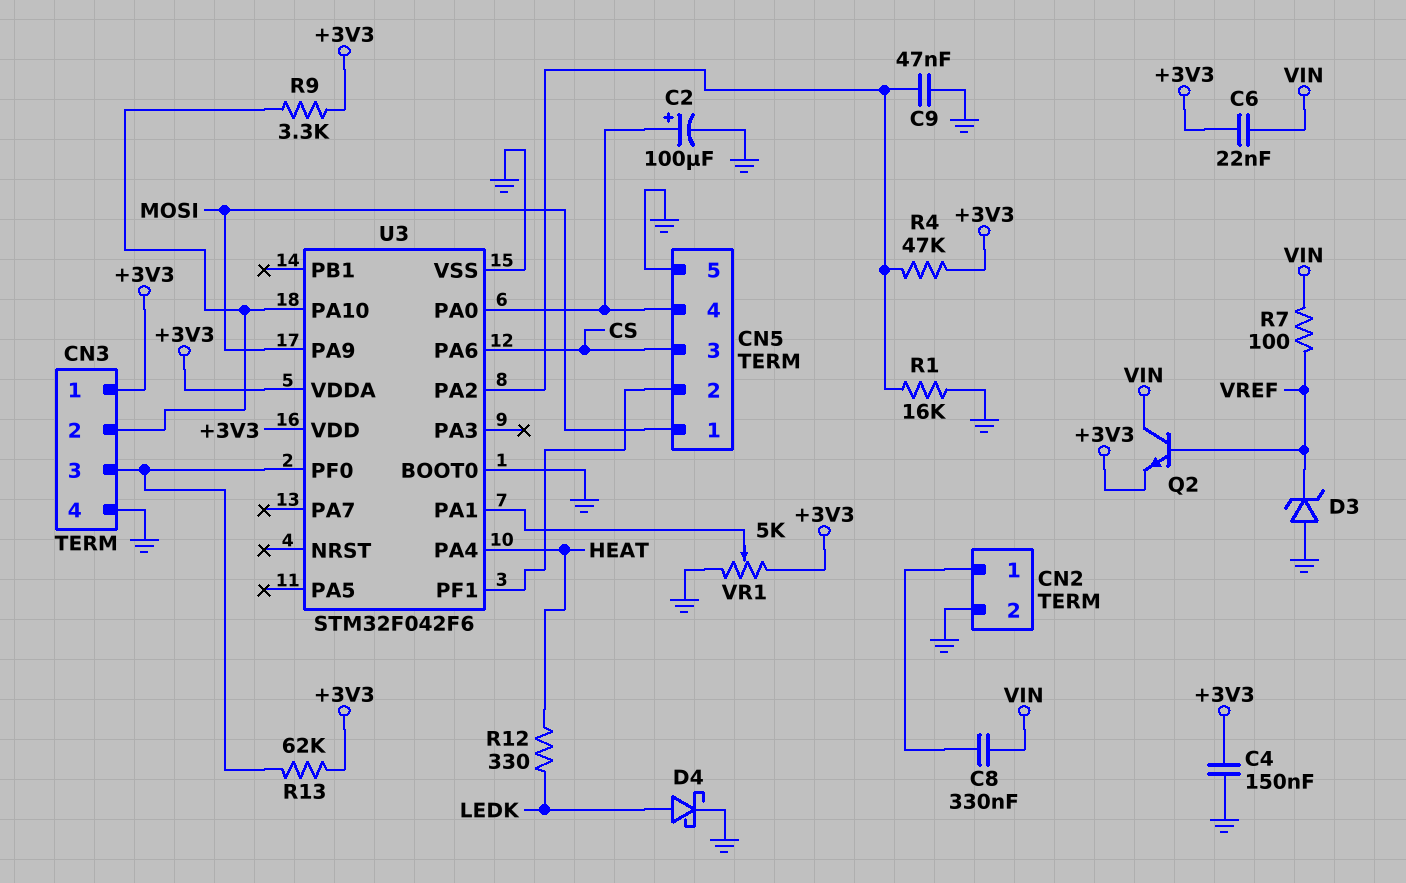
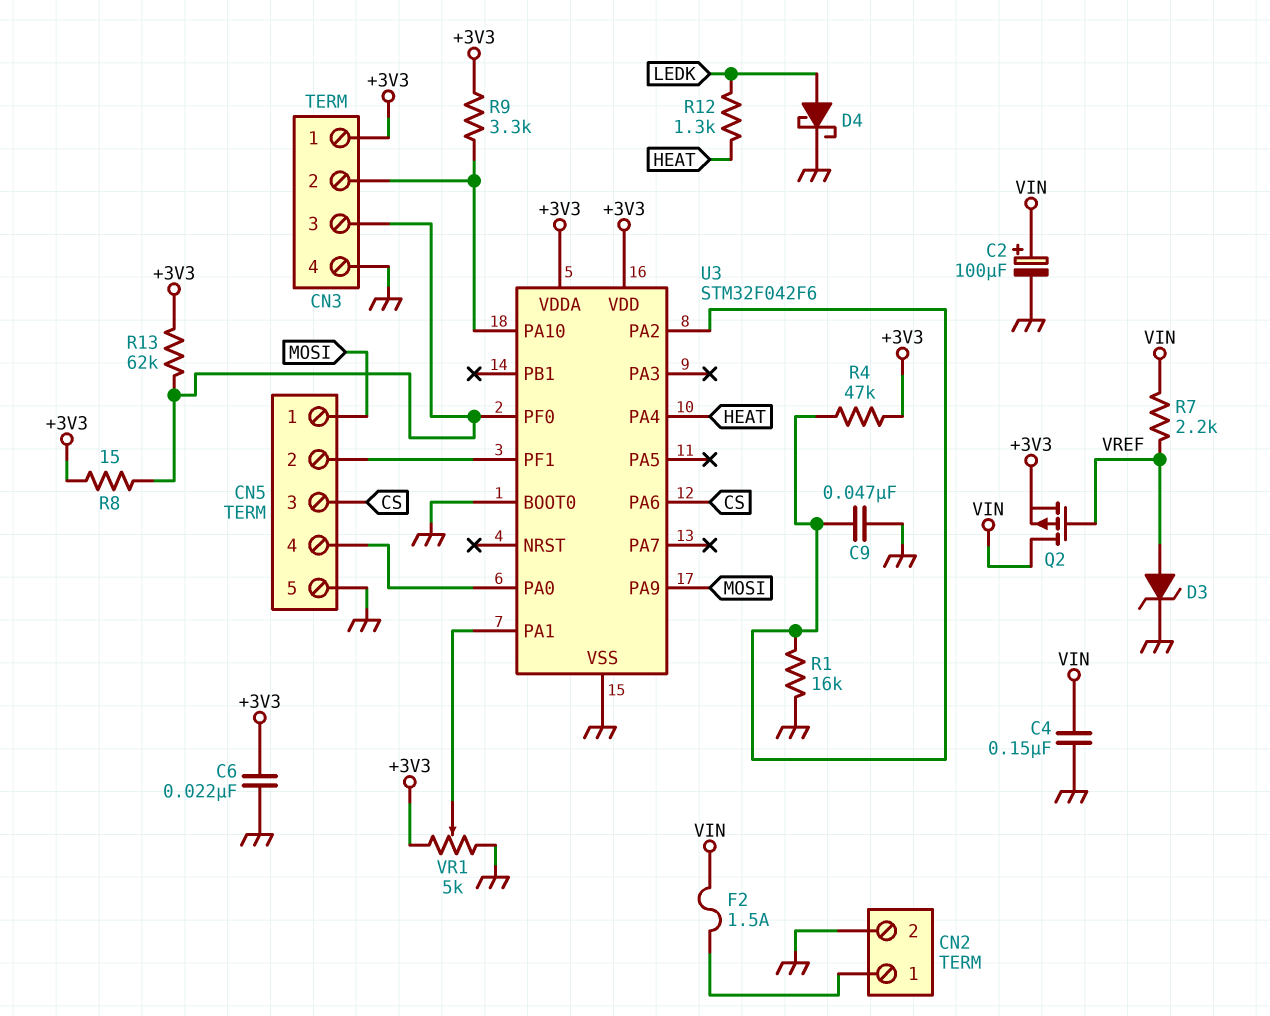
C2: 100uF (plus CN5/4, minus GND) -> 100uF (plus VIN, minus GND)
C4: 150nF (+3V3, GND) -> 150nF (GND, VIN)
C6: 22nF (+3V3, VIN) -> 22nF (+3V3, GND)
C8: 330nF (CN2/1, VIN) -> none
D3: zener (A GND, K VREF) -> zener (A VREF, K GND)
F2: none -> 1.5A (CN2/1, VIN)
Q2: NPN (B VREF, C VIN, E +3V3) -> PMOS (G VREF, D VIN, S +3V3)
R7: 100 (VIN, VREF) -> 2.2k (VIN, VREF)
R8: none -> 15 (+3V3, CN3/3)
R12: 330 (HEAT, LEDK) -> 1.3k (HEAT, LEDK)

